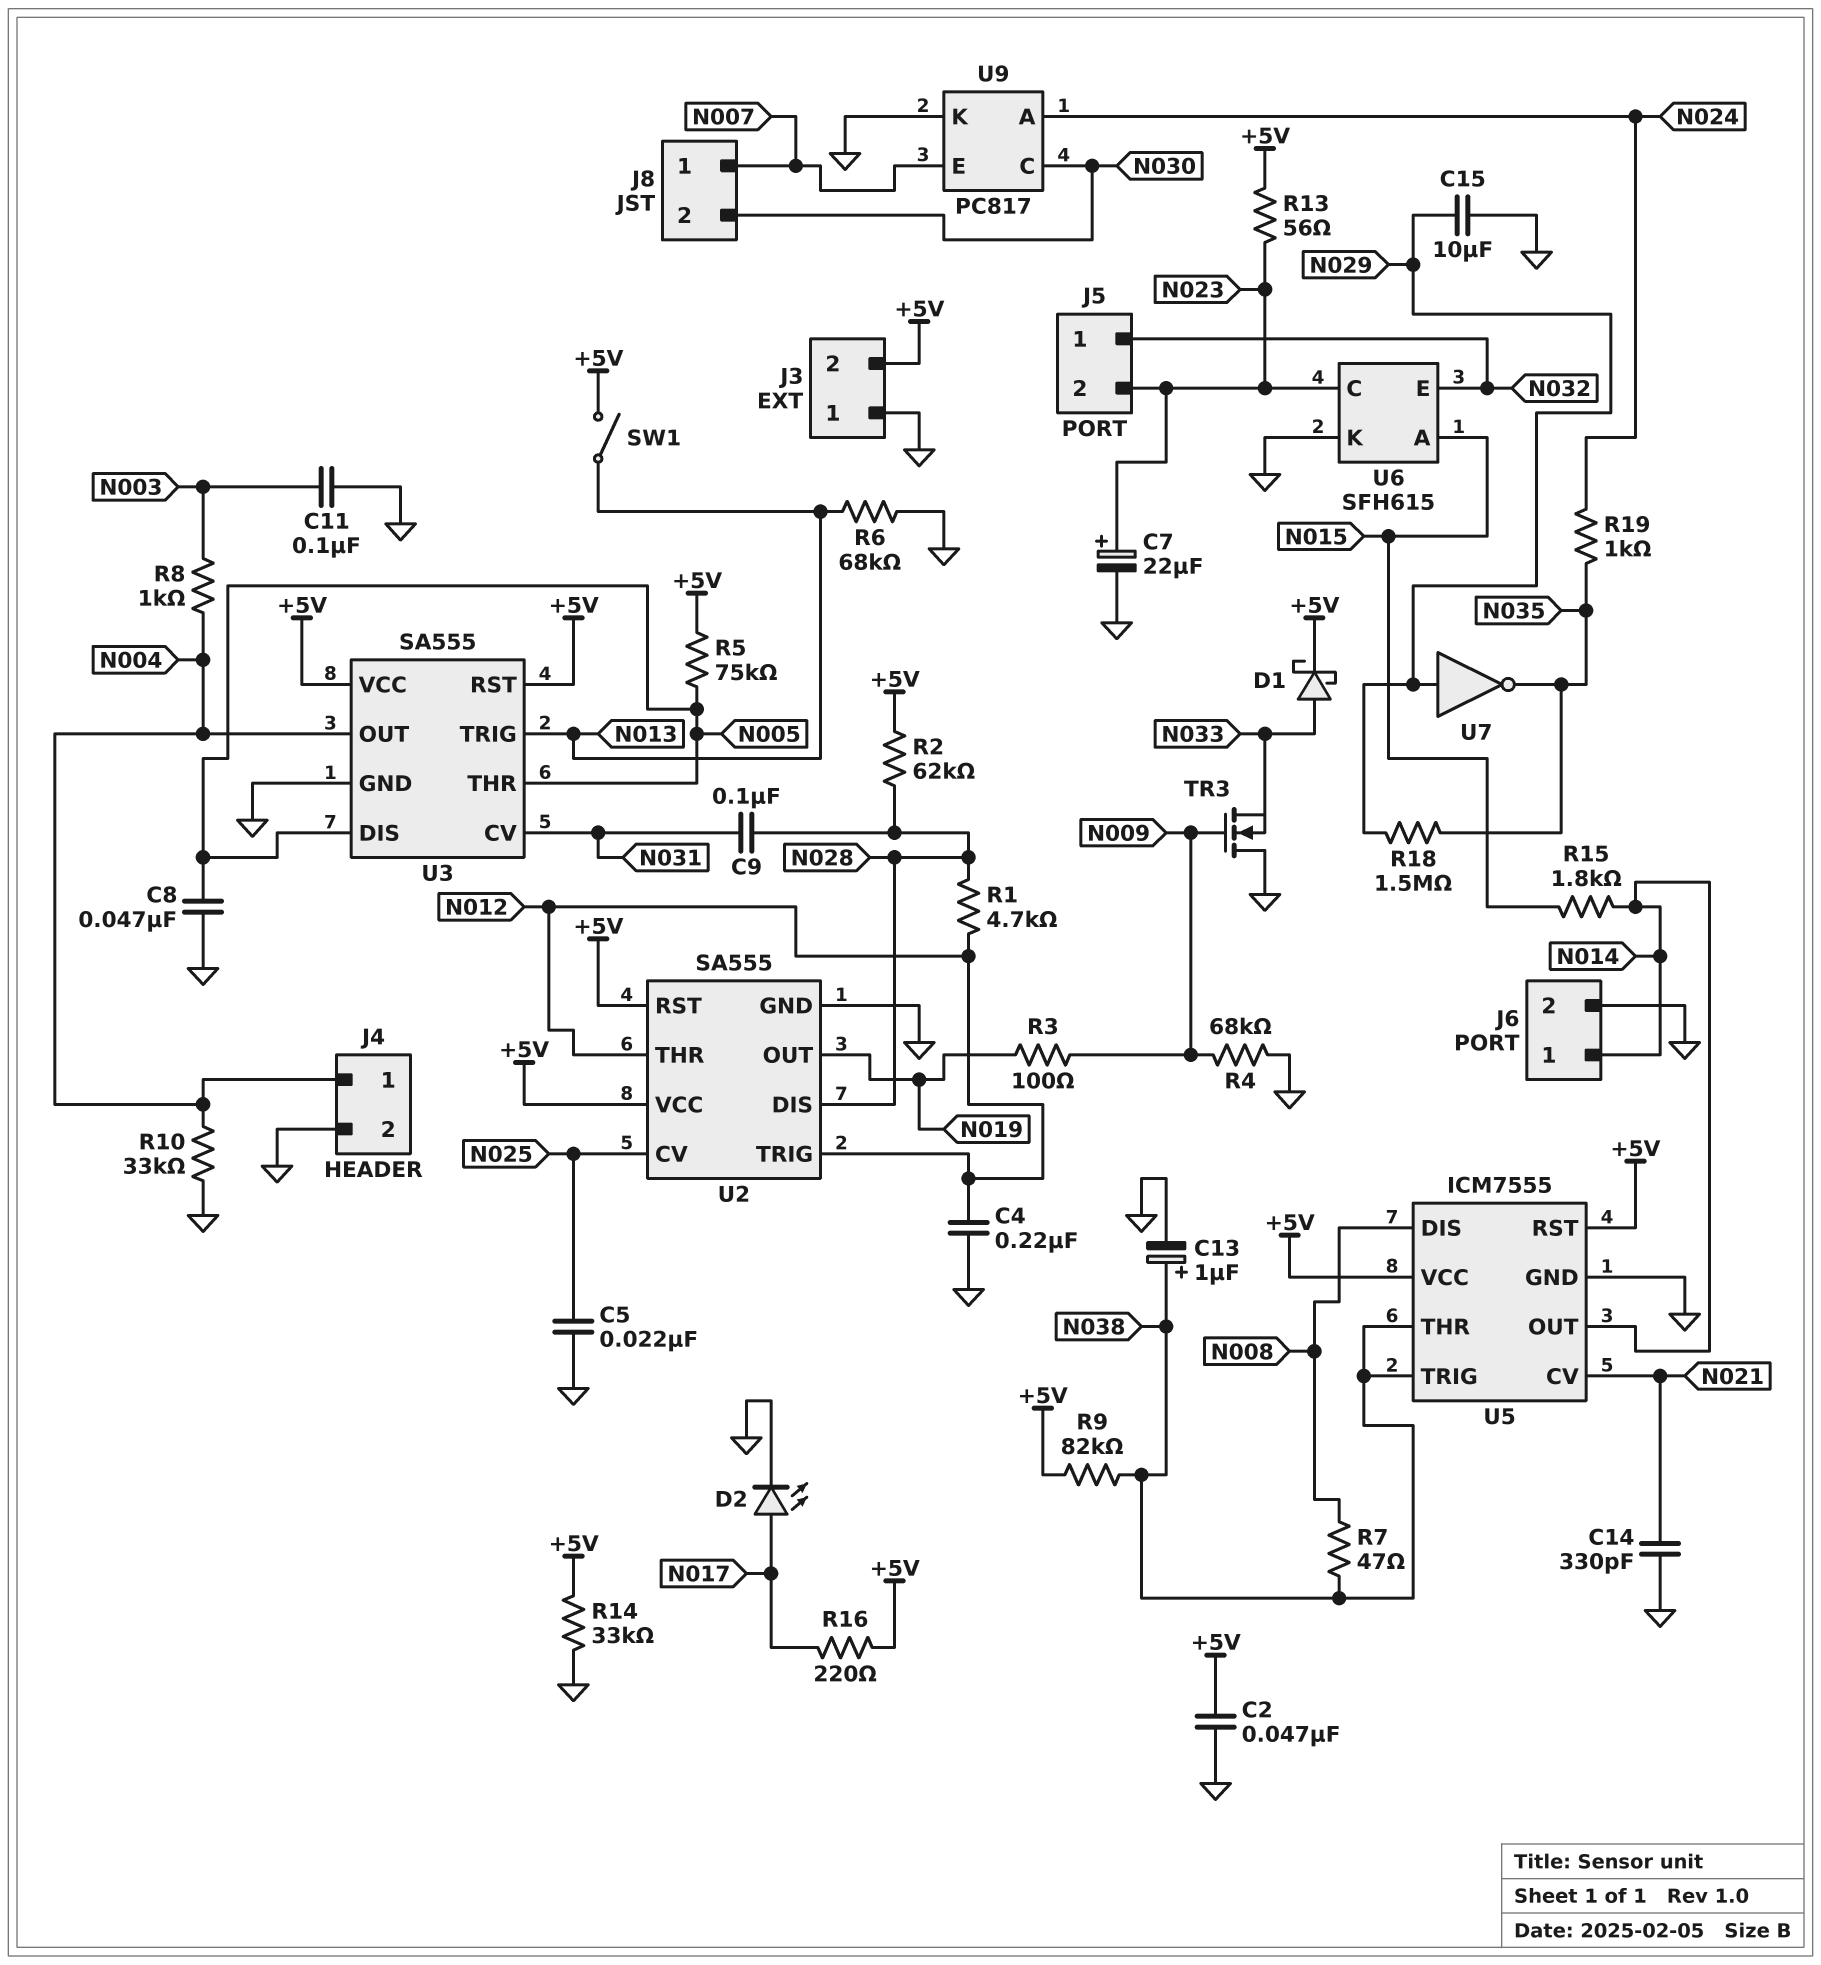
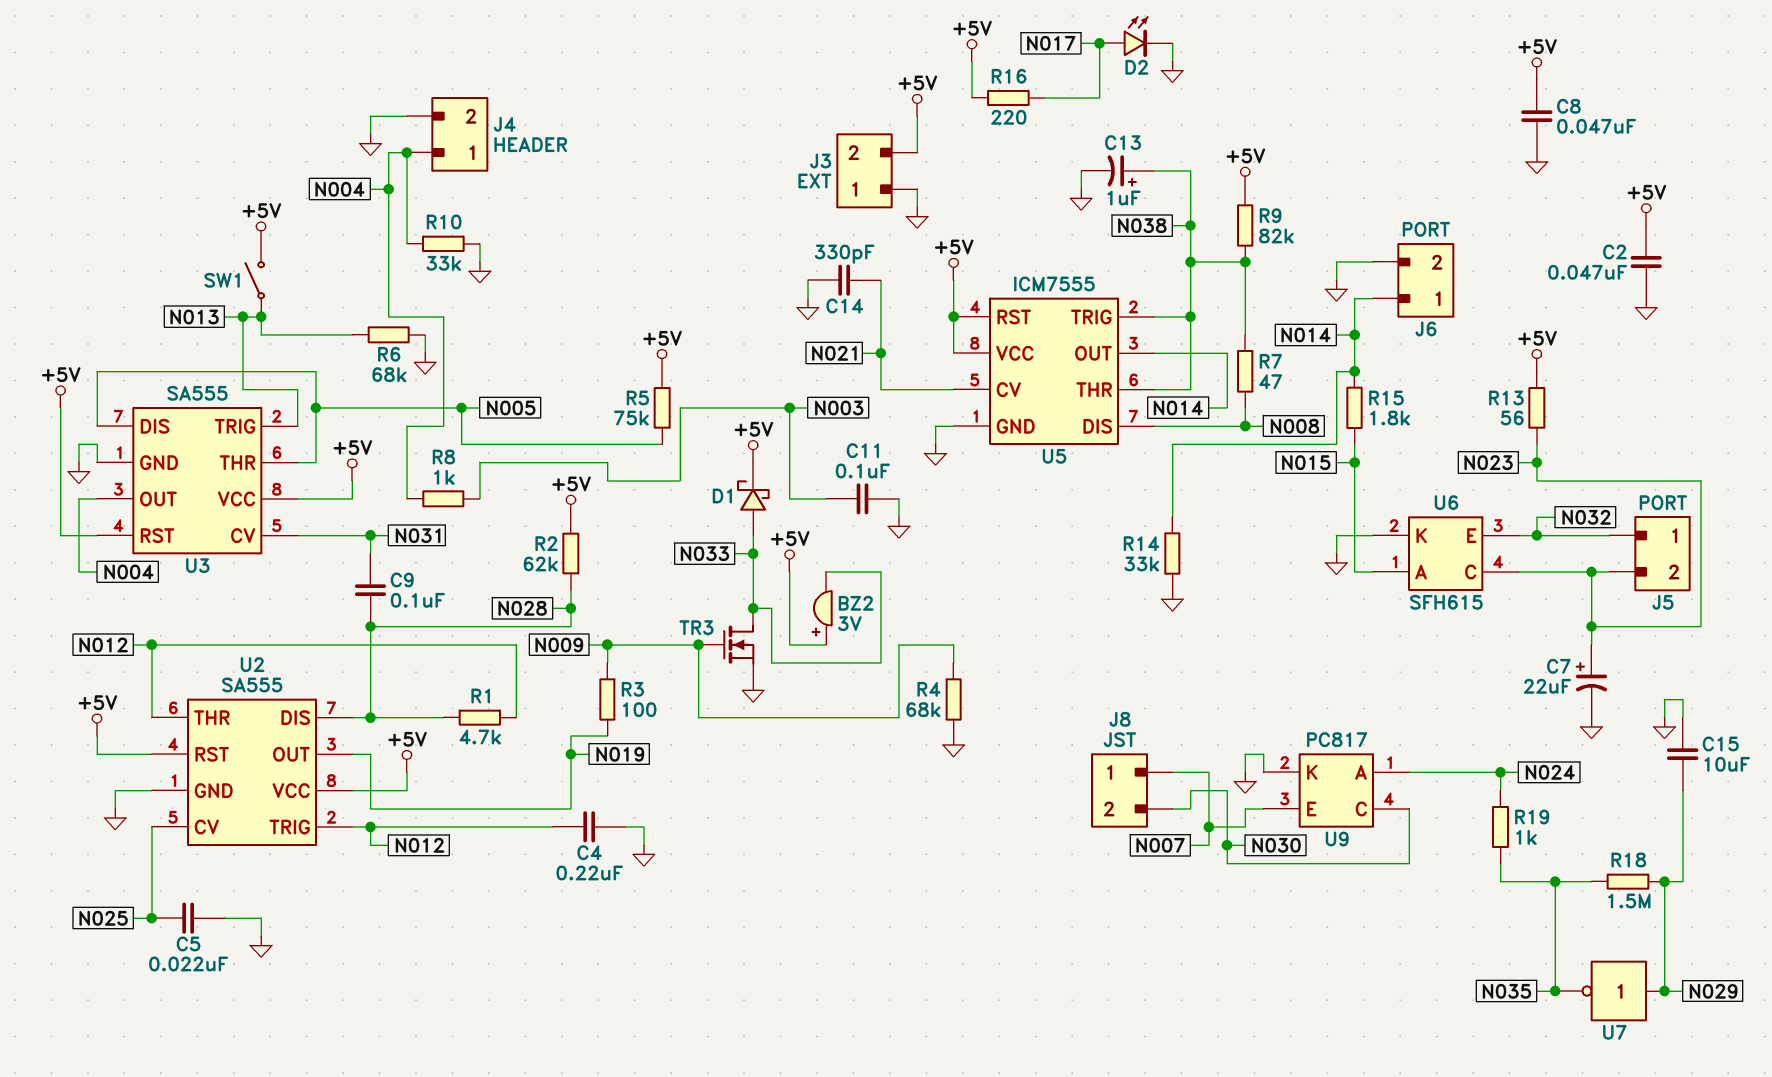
BZ2: none -> buzzer 3V (plus +5V, minus N033)
C8: 47nF (GND, N005) -> 47nF (+5V, GND)
R14: 33k (+5V, GND) -> 33k (GND, N014)
TR3: NMOS (G N009, D GND, S N033) -> NMOS (G N009, D N033, S GND)

